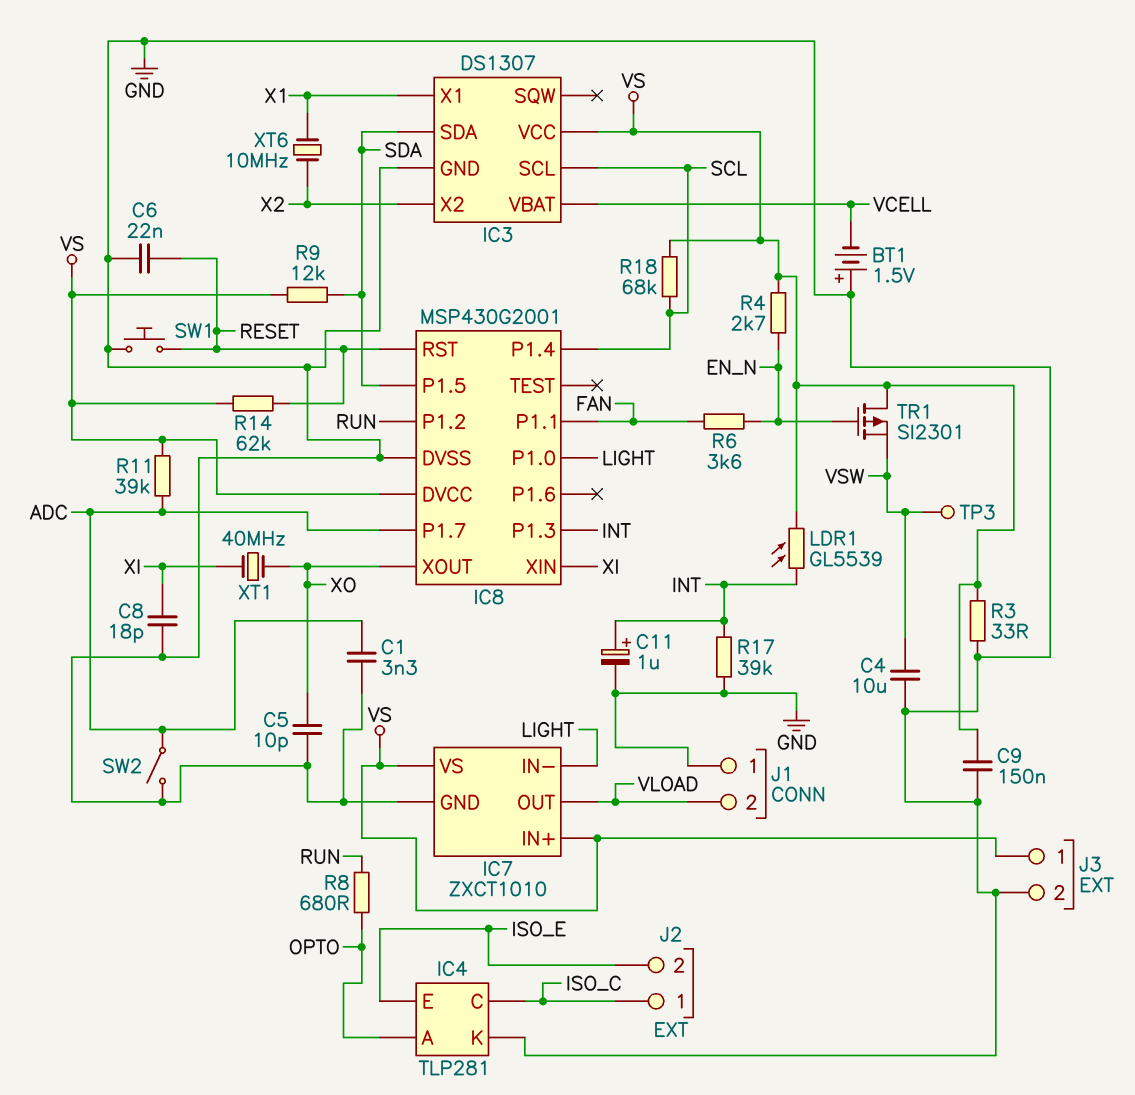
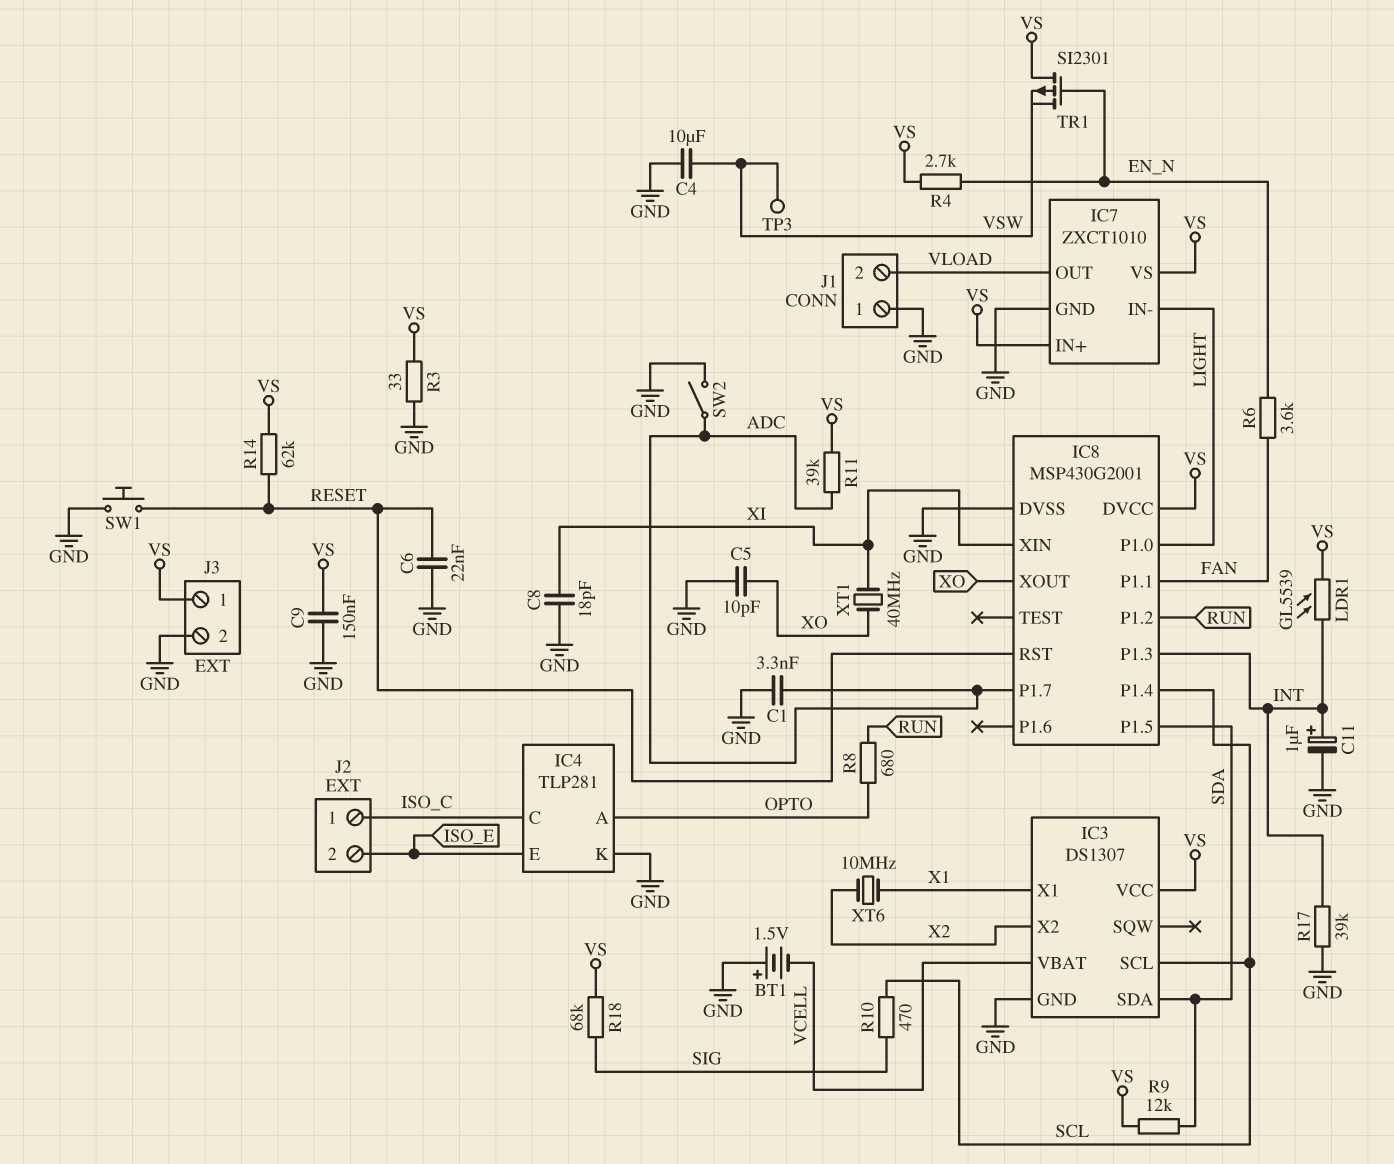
R10: none -> 470 (SCL, SIG)
R18: 68k (SCL, VS) -> 68k (SIG, VS)

